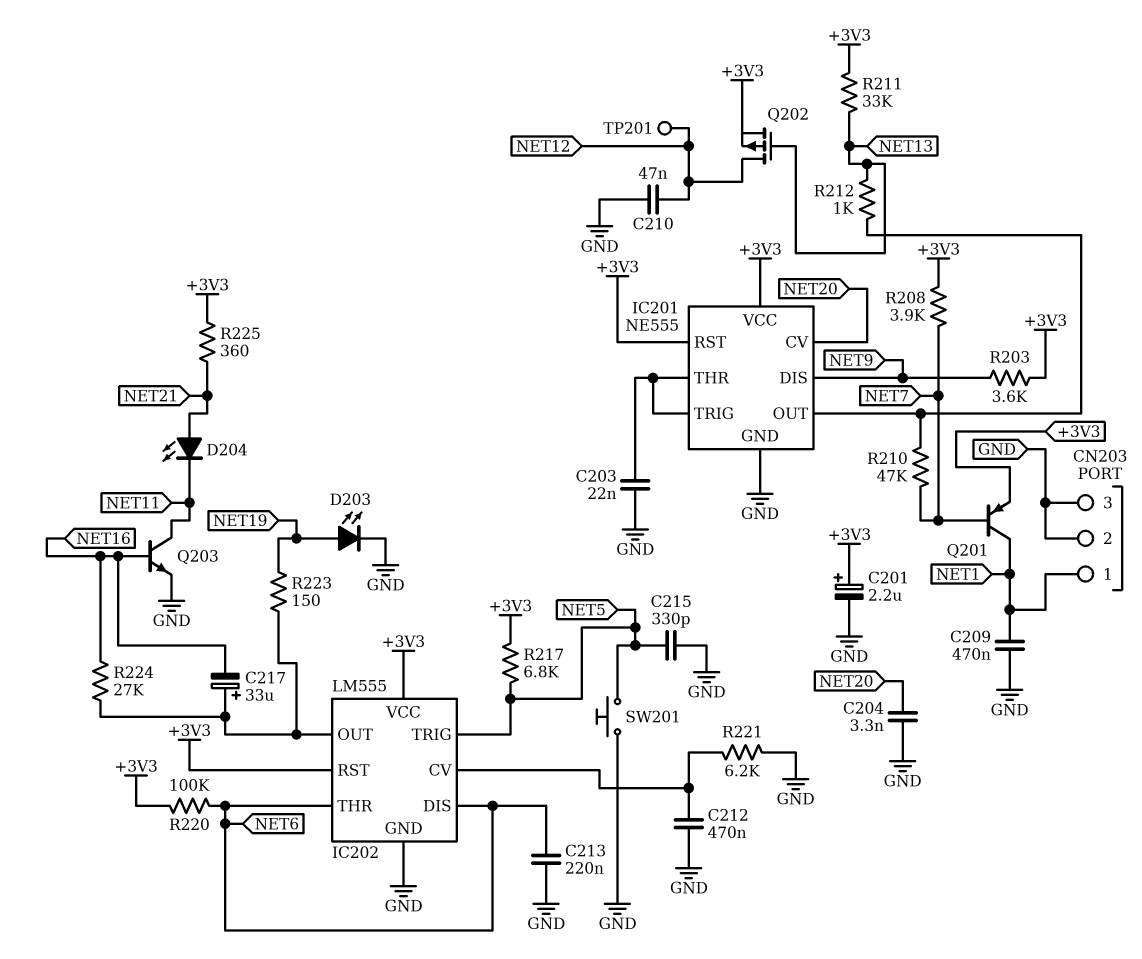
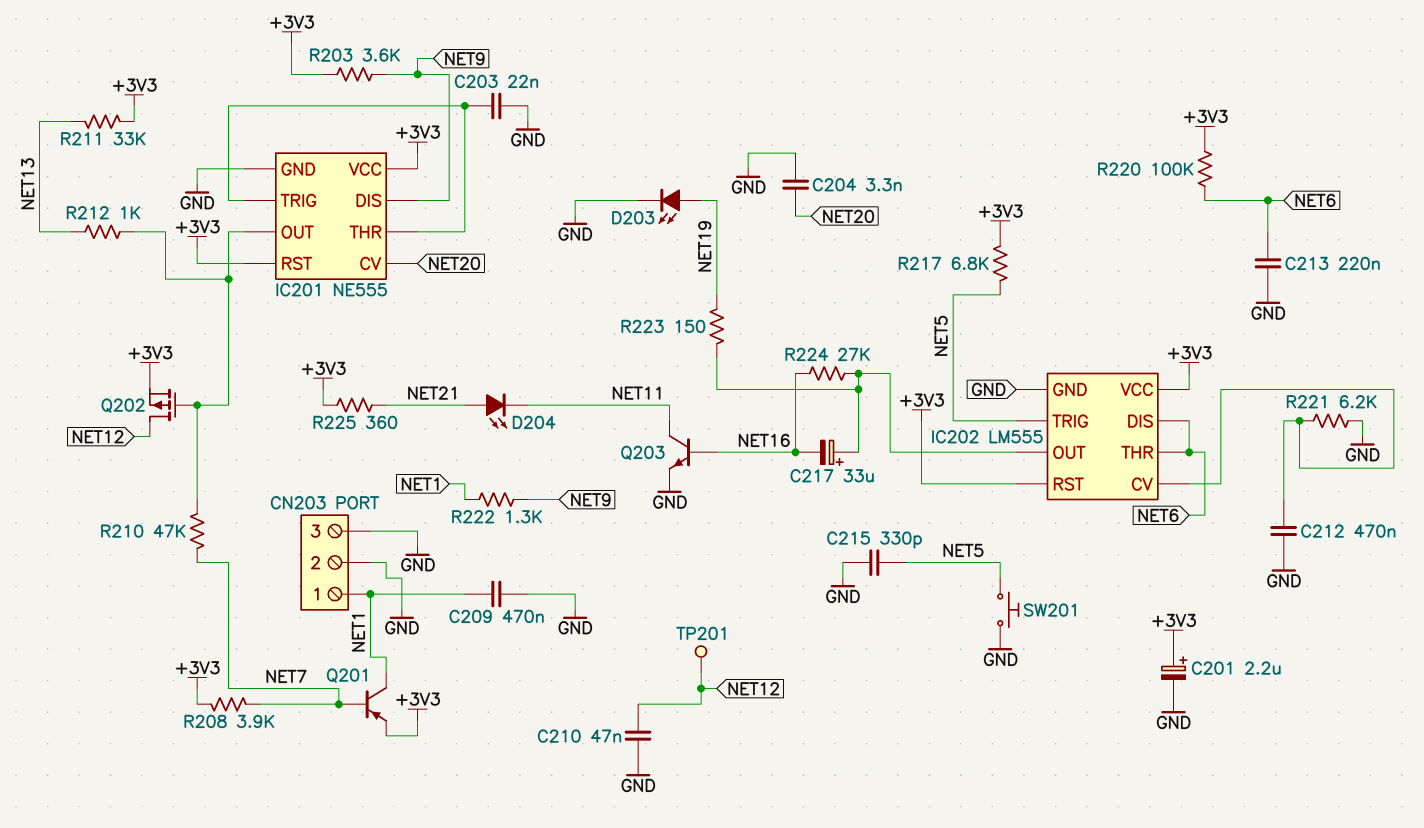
Q202: PMOS (G NET13, D NET12, S +3V3) -> PMOS (G IC201/OUT, D NET12, S +3V3)
R222: none -> 1.3k (NET1, NET9)

